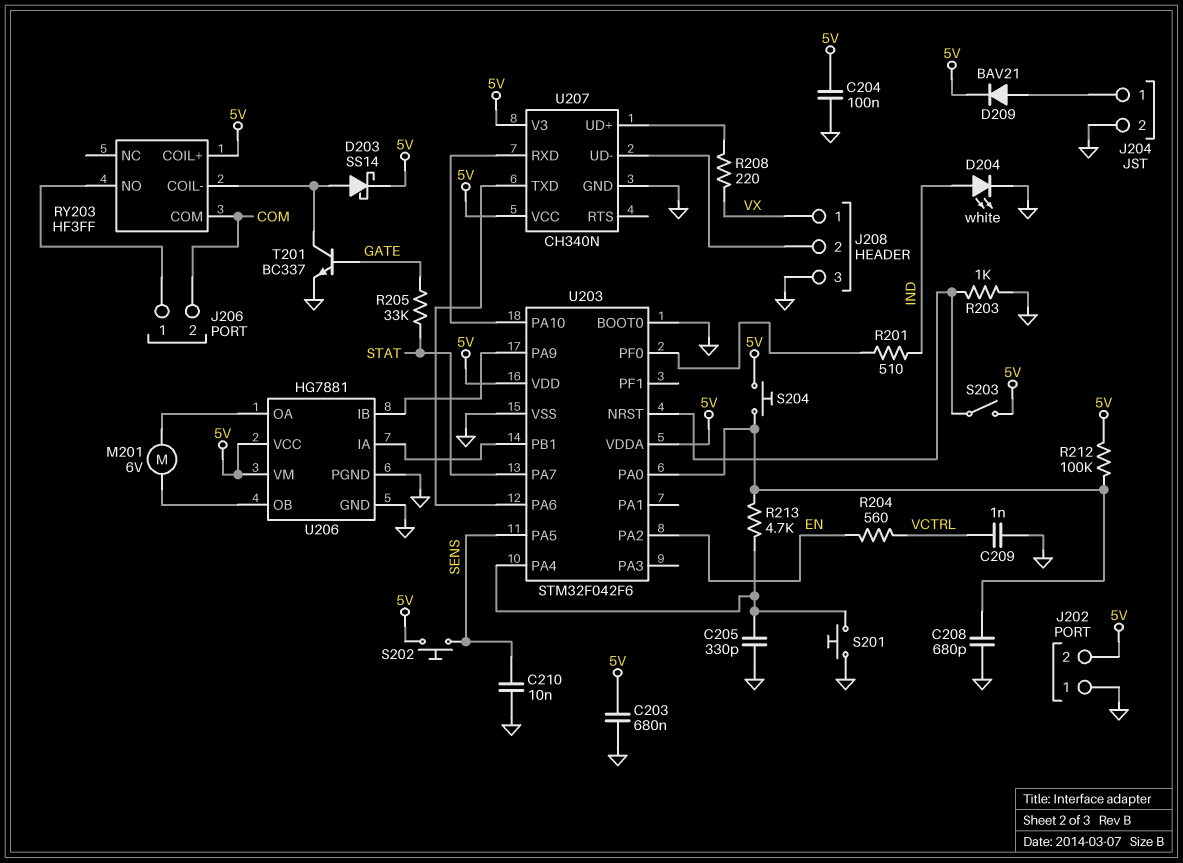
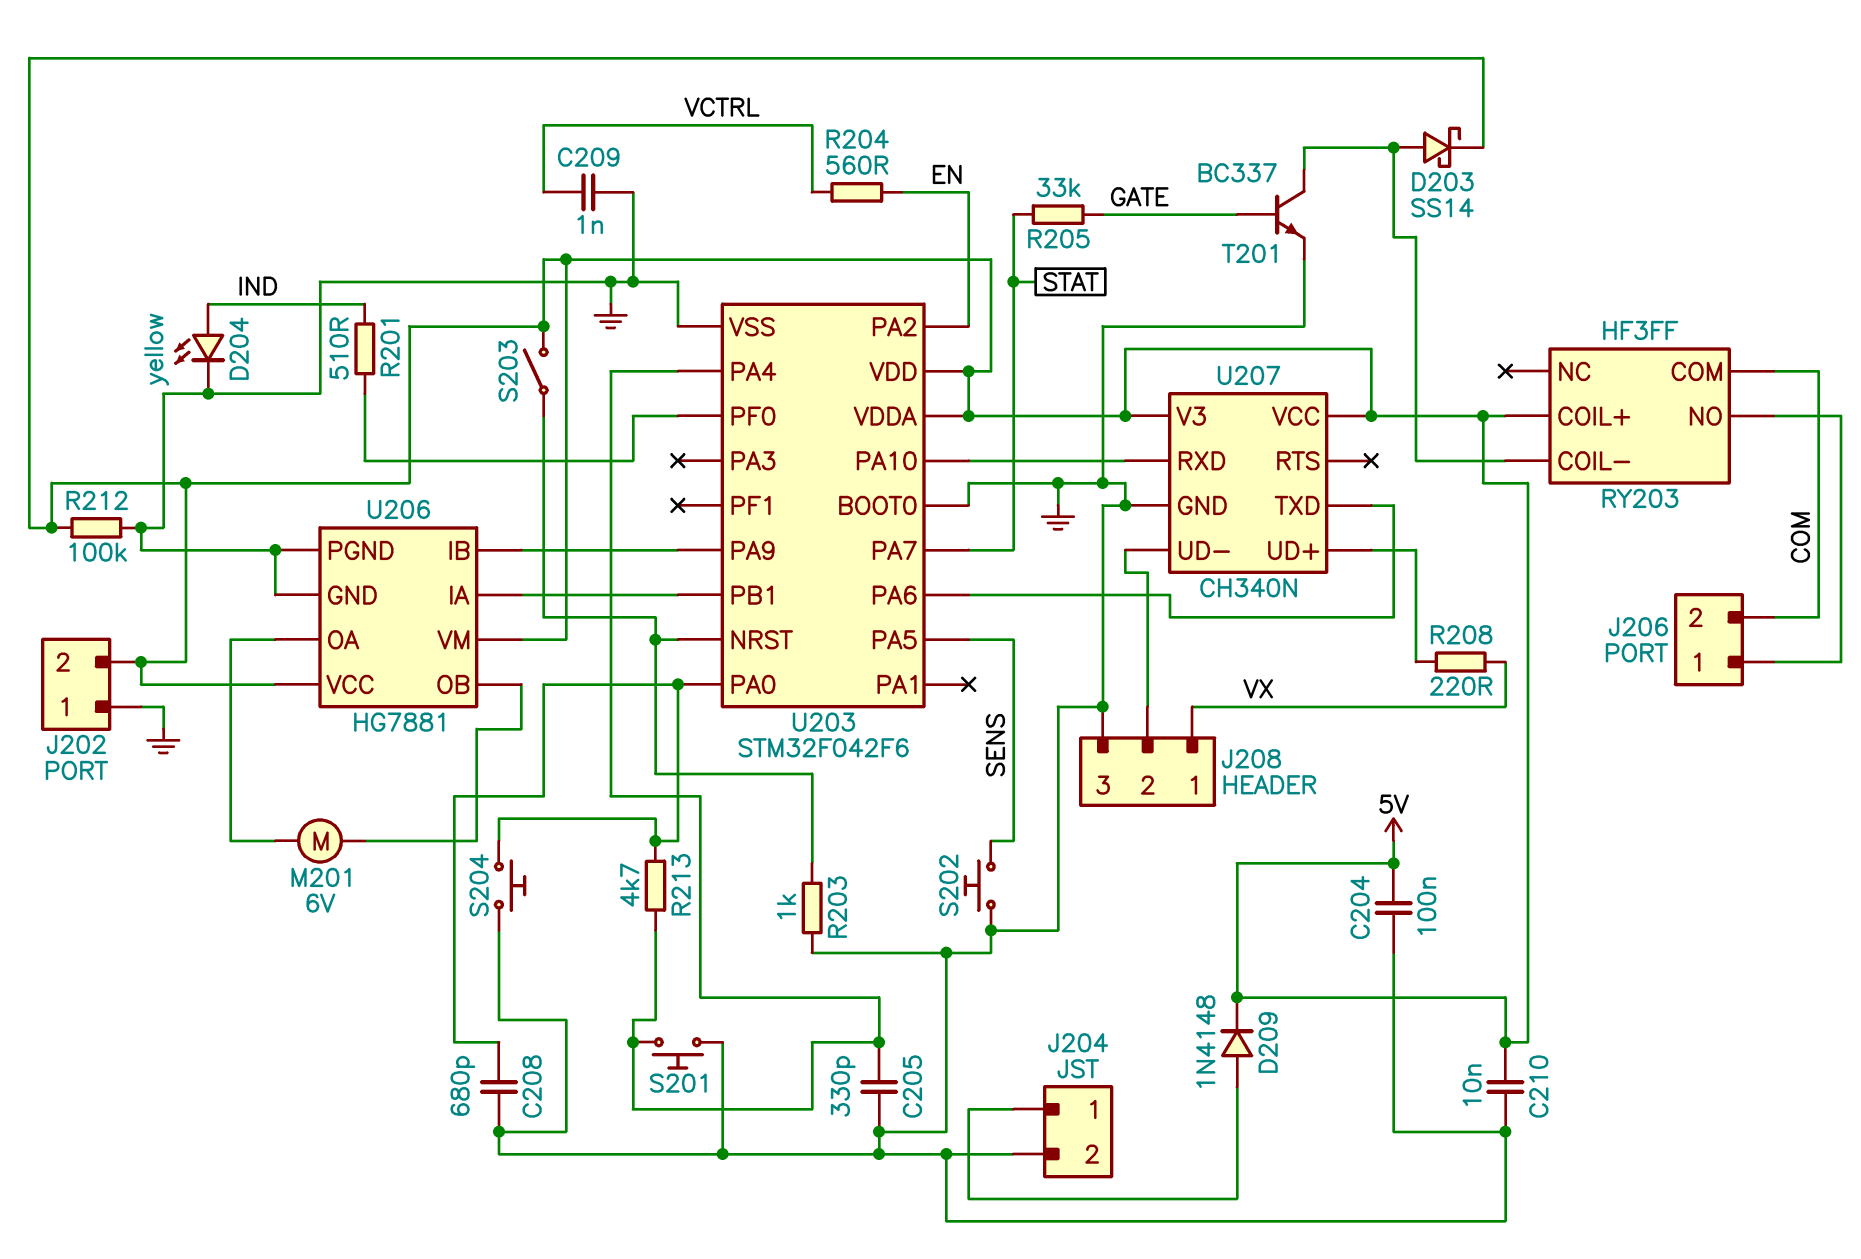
C203: 680nF (5V, GND) -> none
C210: 10nF (GND, SENS) -> 10nF (5V, GND)
D204: LED white (A IND, K GND) -> LED yellow (A IND, K GND)
D209: diode BAV21 (A J204/1, K 5V) -> diode 1N4148 (A J204/1, K 5V)
R212: 100k (5V, U203/PA0) -> 100k (5V, GND)
S202: button (5V, SENS) -> button (GND, SENS)
S204: button (5V, U203/PA0) -> button (GND, U203/PA0)

